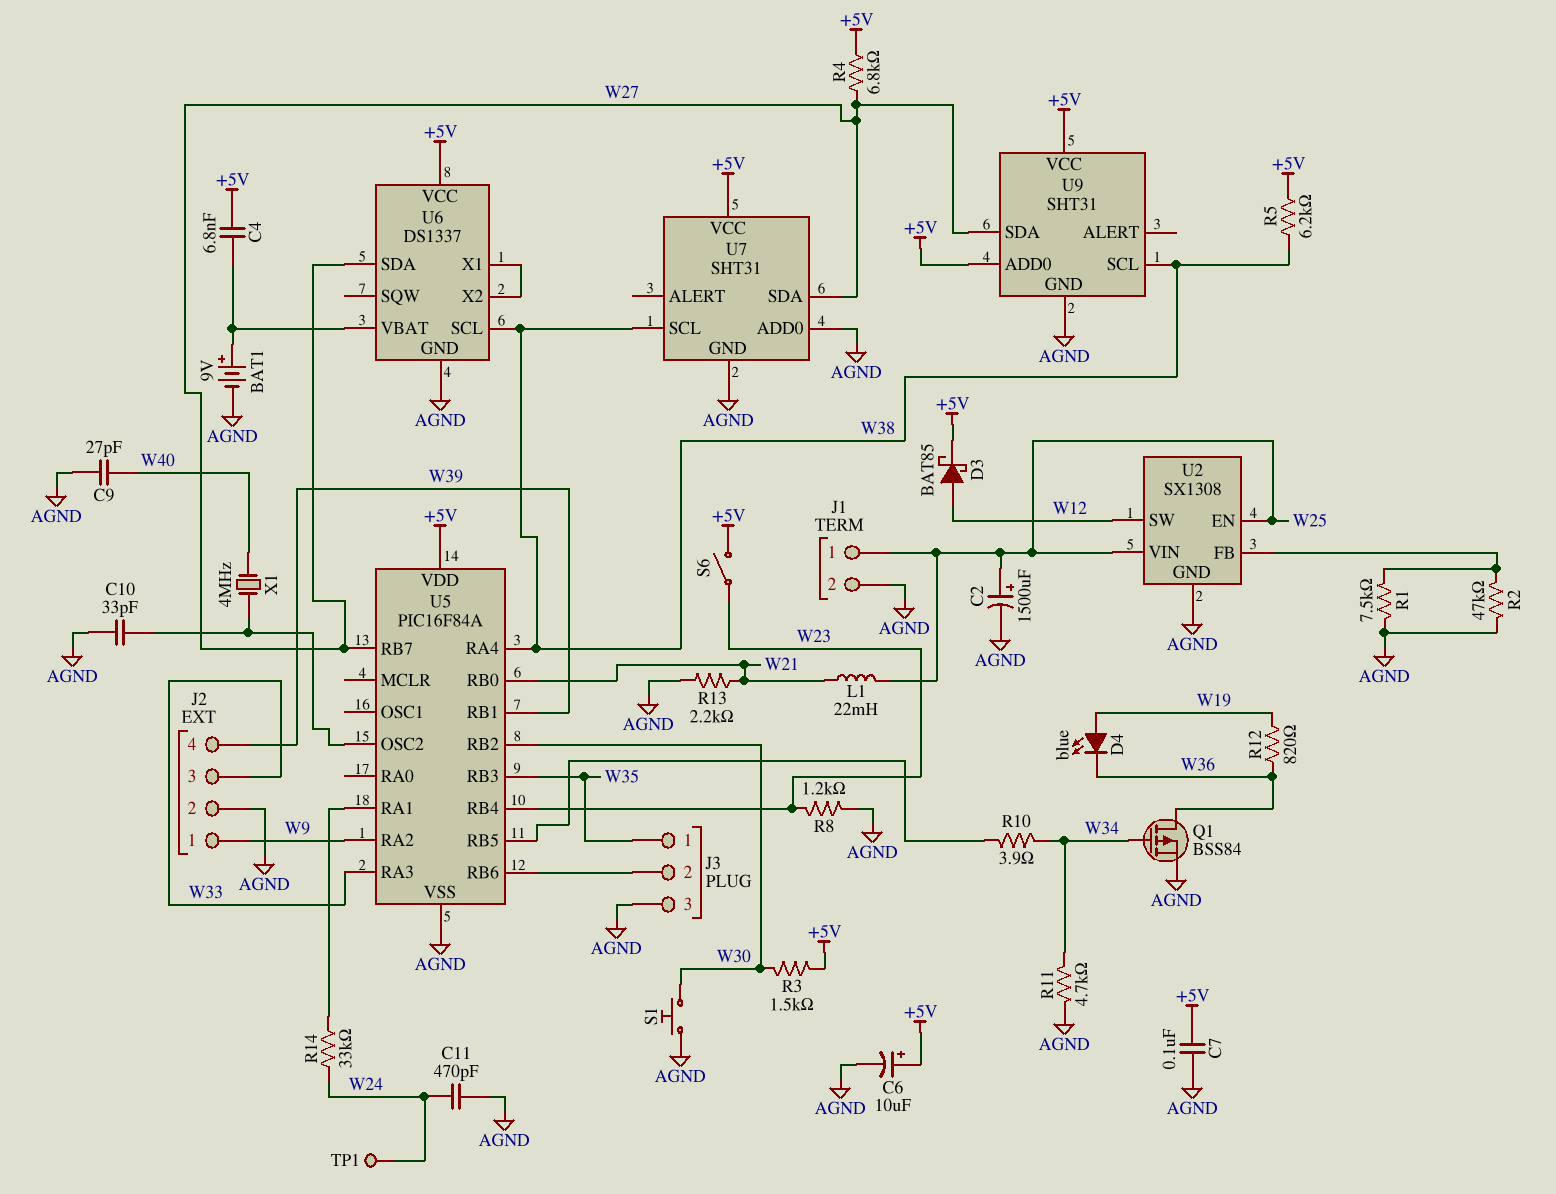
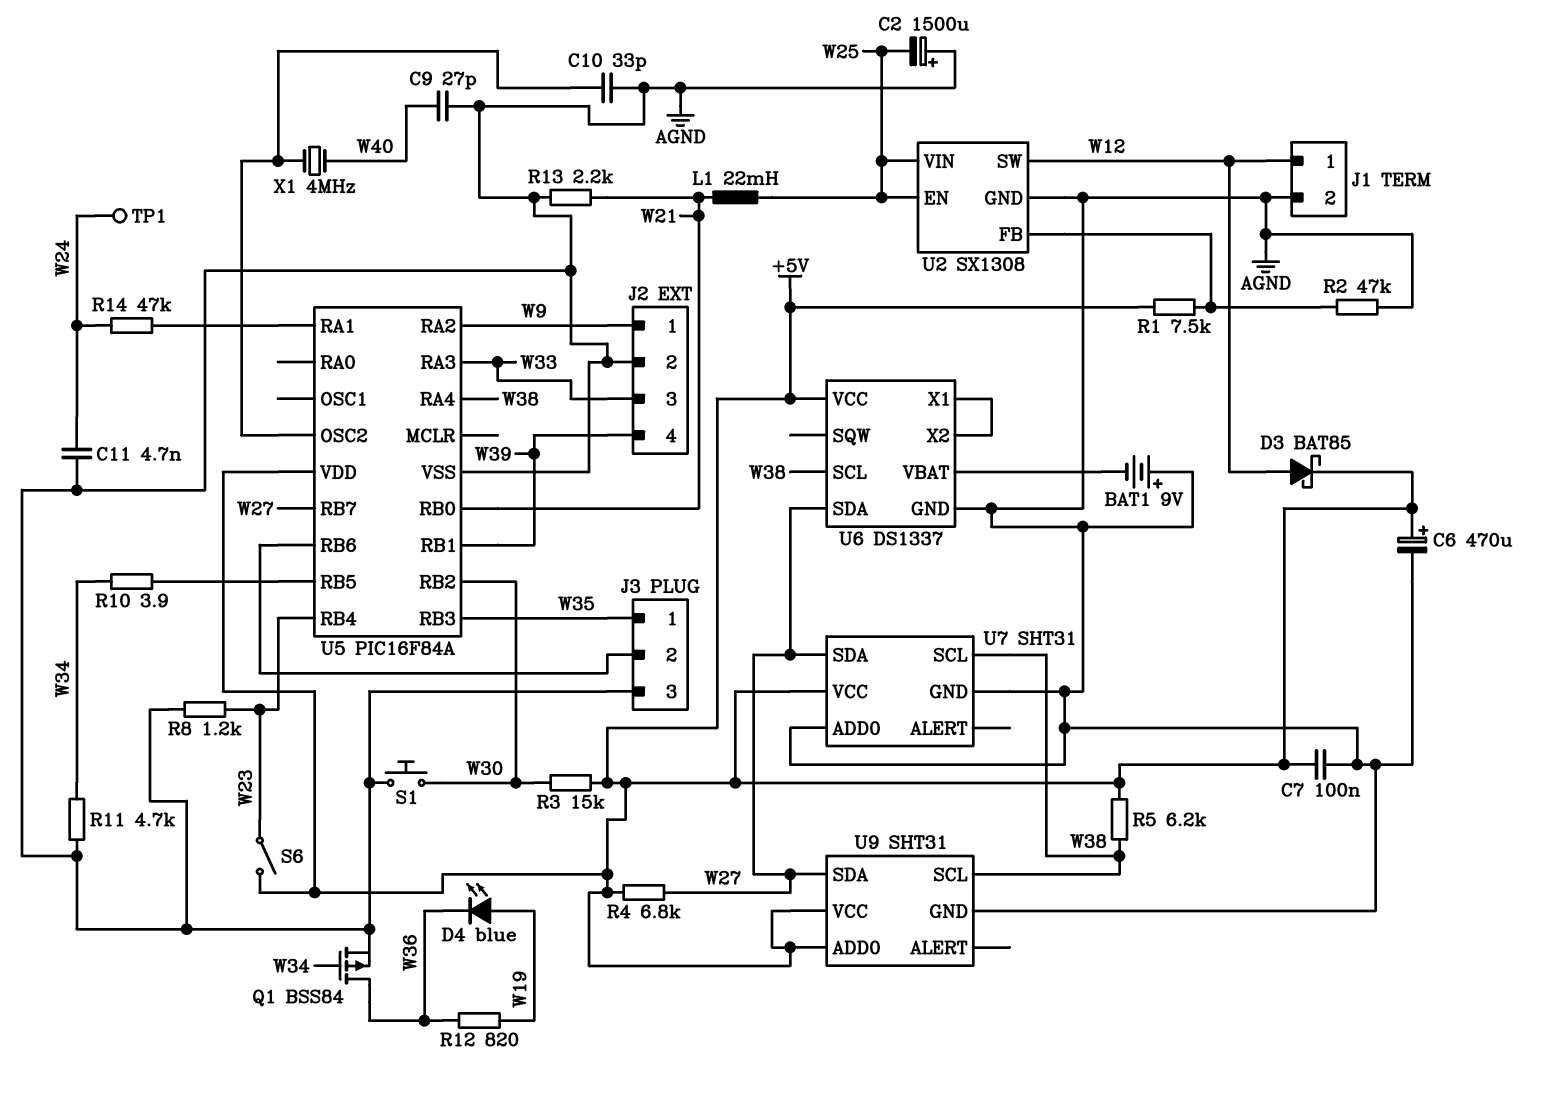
BAT1: 9V (plus U6/VBAT, minus AGND) -> 9V (plus AGND, minus U6/VBAT)
C2: 1500uF (plus W25, minus AGND) -> 1500uF (plus AGND, minus W25)
C4: 6.8nF (+5V, U6/VBAT) -> none
C6: 10uF (plus +5V, minus AGND) -> 470uF (plus +5V, minus AGND)
C11: 470pF (AGND, W24) -> 4.7nF (AGND, W24)
J1 pin 1: W25 -> W12
R1: 7.5k (AGND, U2/FB) -> 7.5k (+5V, U2/FB)
R3: 1.5k (+5V, W30) -> 15k (+5V, W30)
R14: 33k (U5/RA1, W24) -> 47k (U5/RA1, W24)

